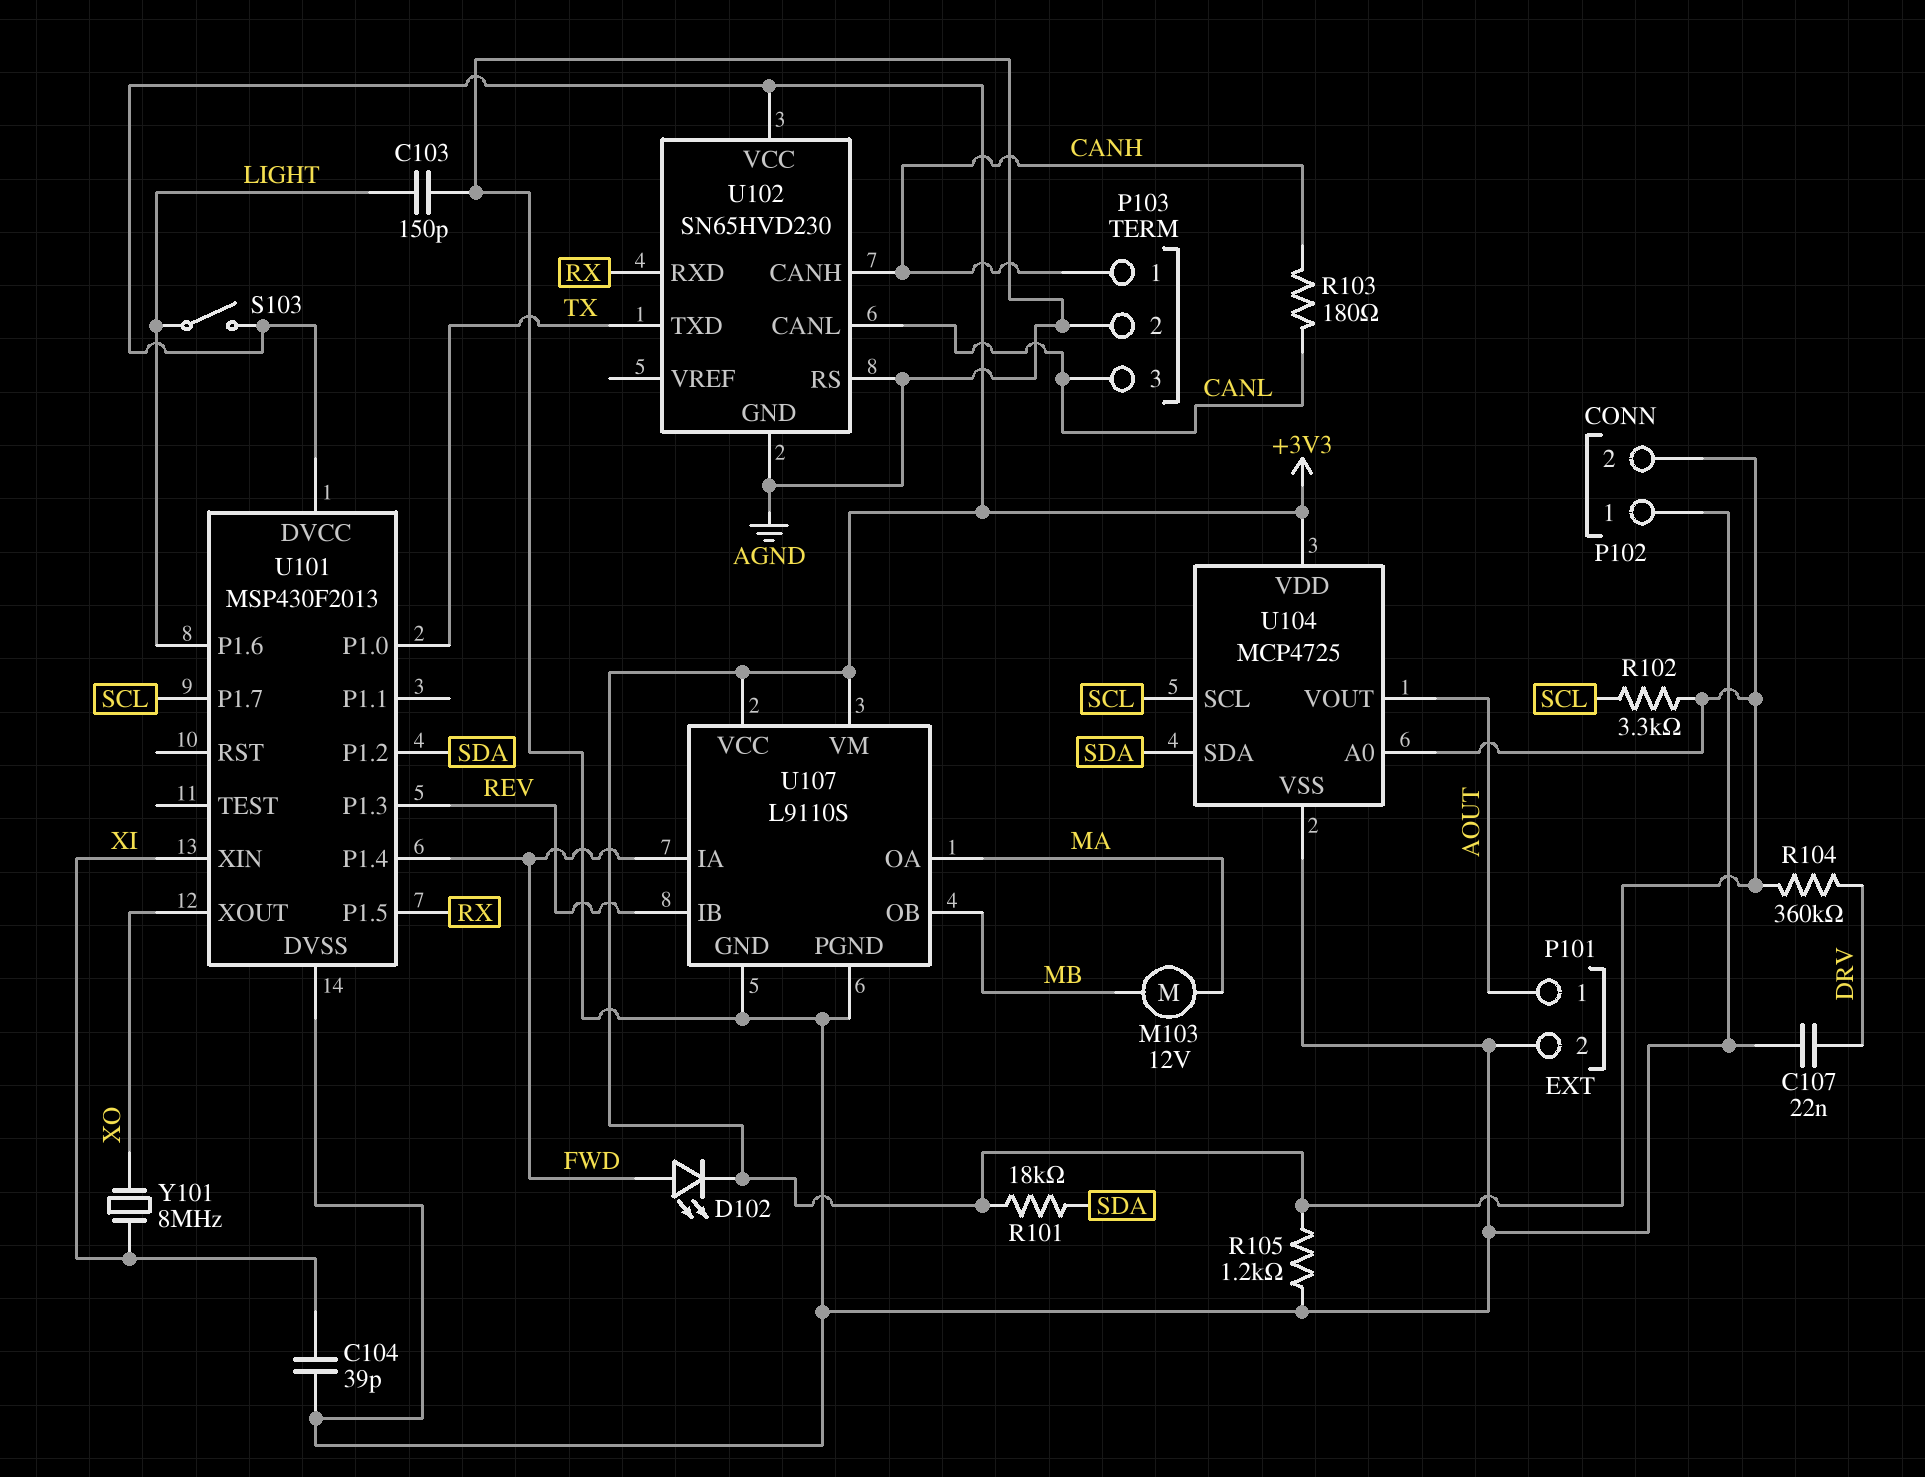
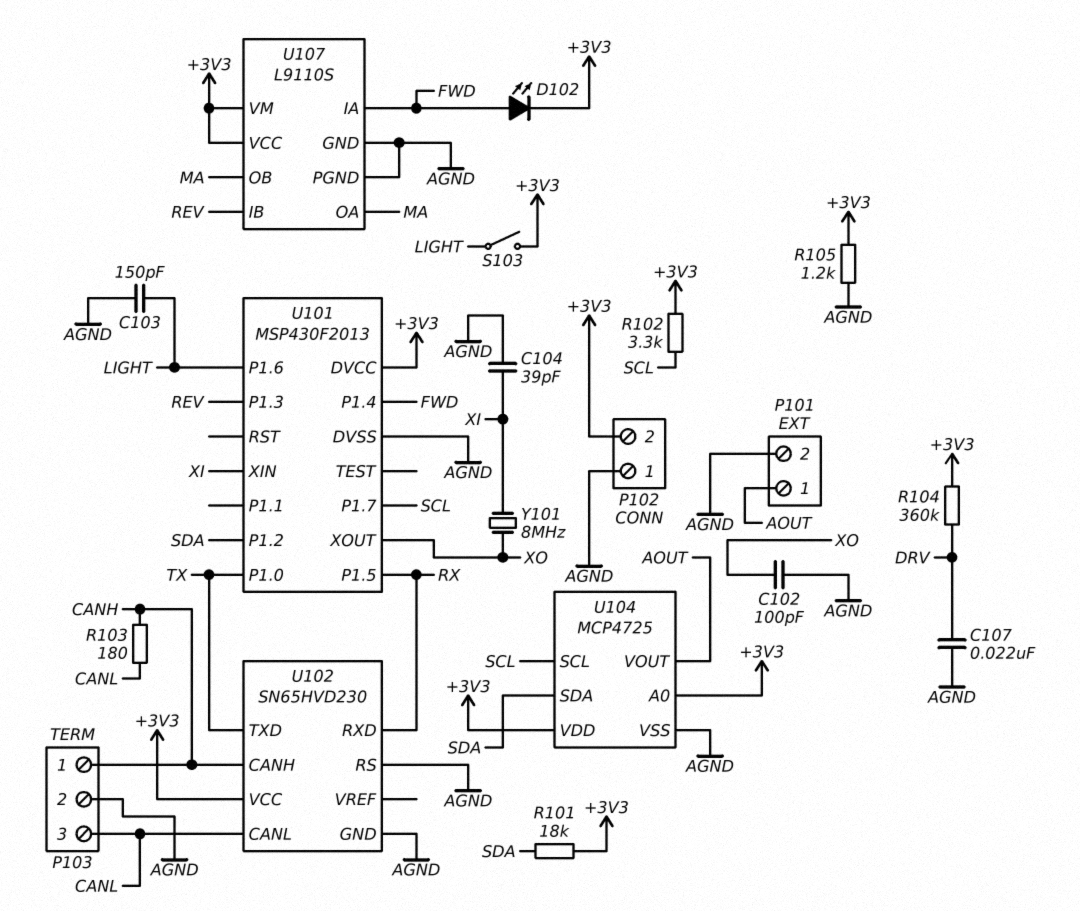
C102: none -> 100pF (AGND, XO)
M103: motor 12V (MA, MB) -> none
U107 pin OB: MB -> MA

